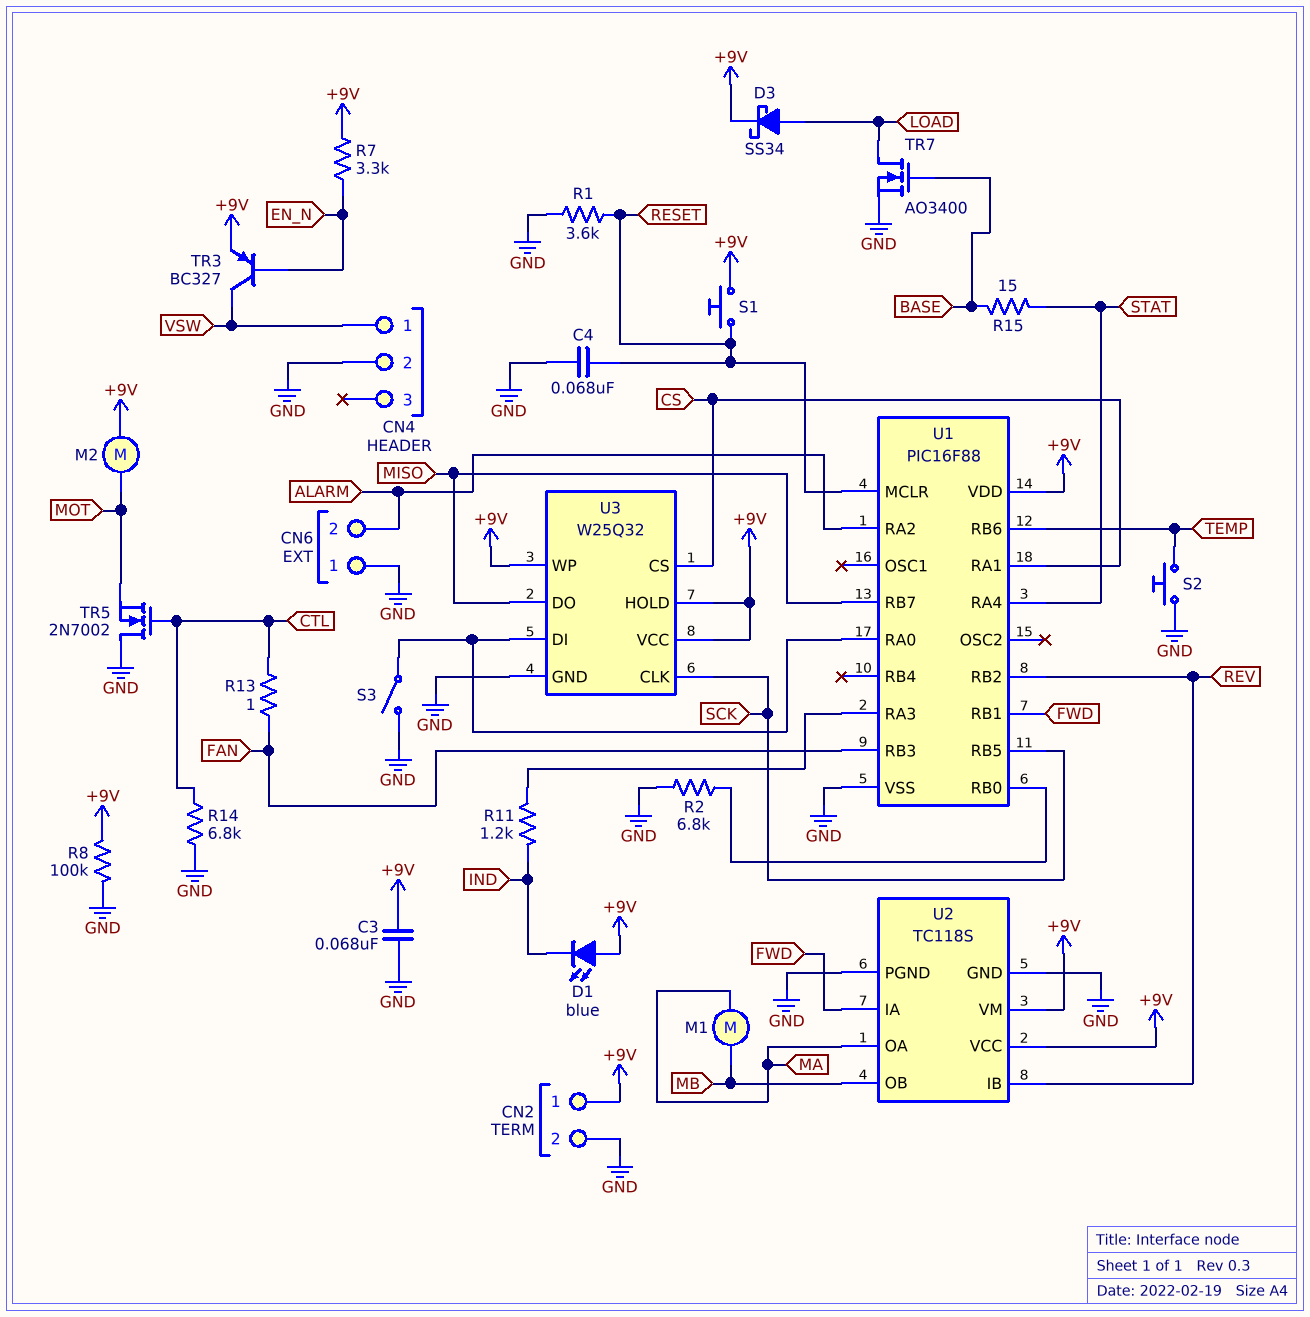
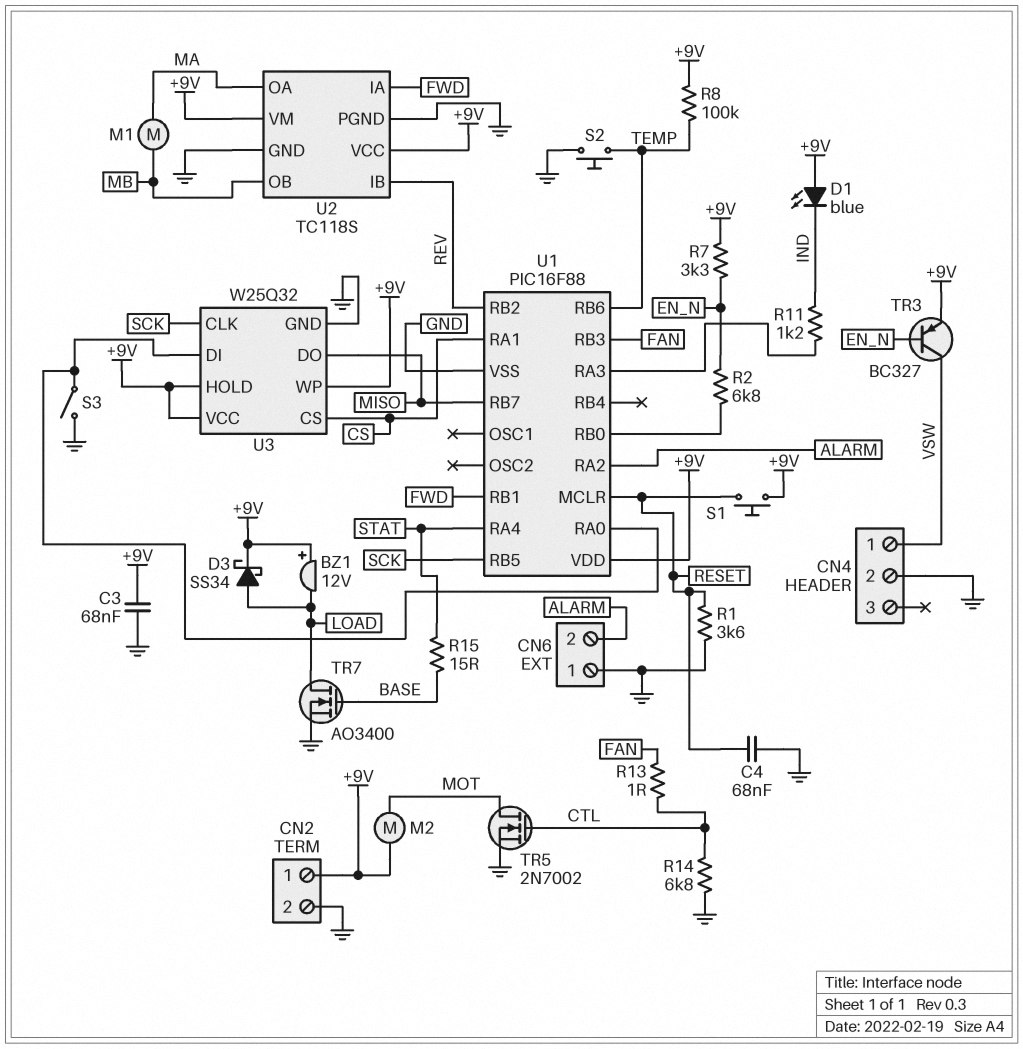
BZ1: none -> buzzer 12V (plus +9V, minus LOAD)
R2: 6.8k (GND, U1/RB0) -> 6.8k (EN_N, U1/RB0)
R8: 100k (+9V, GND) -> 100k (+9V, TEMP)
TR5: NMOS 2N7002 (G CTL, D GND, S MOT) -> NMOS 2N7002 (G CTL, D MOT, S GND)

